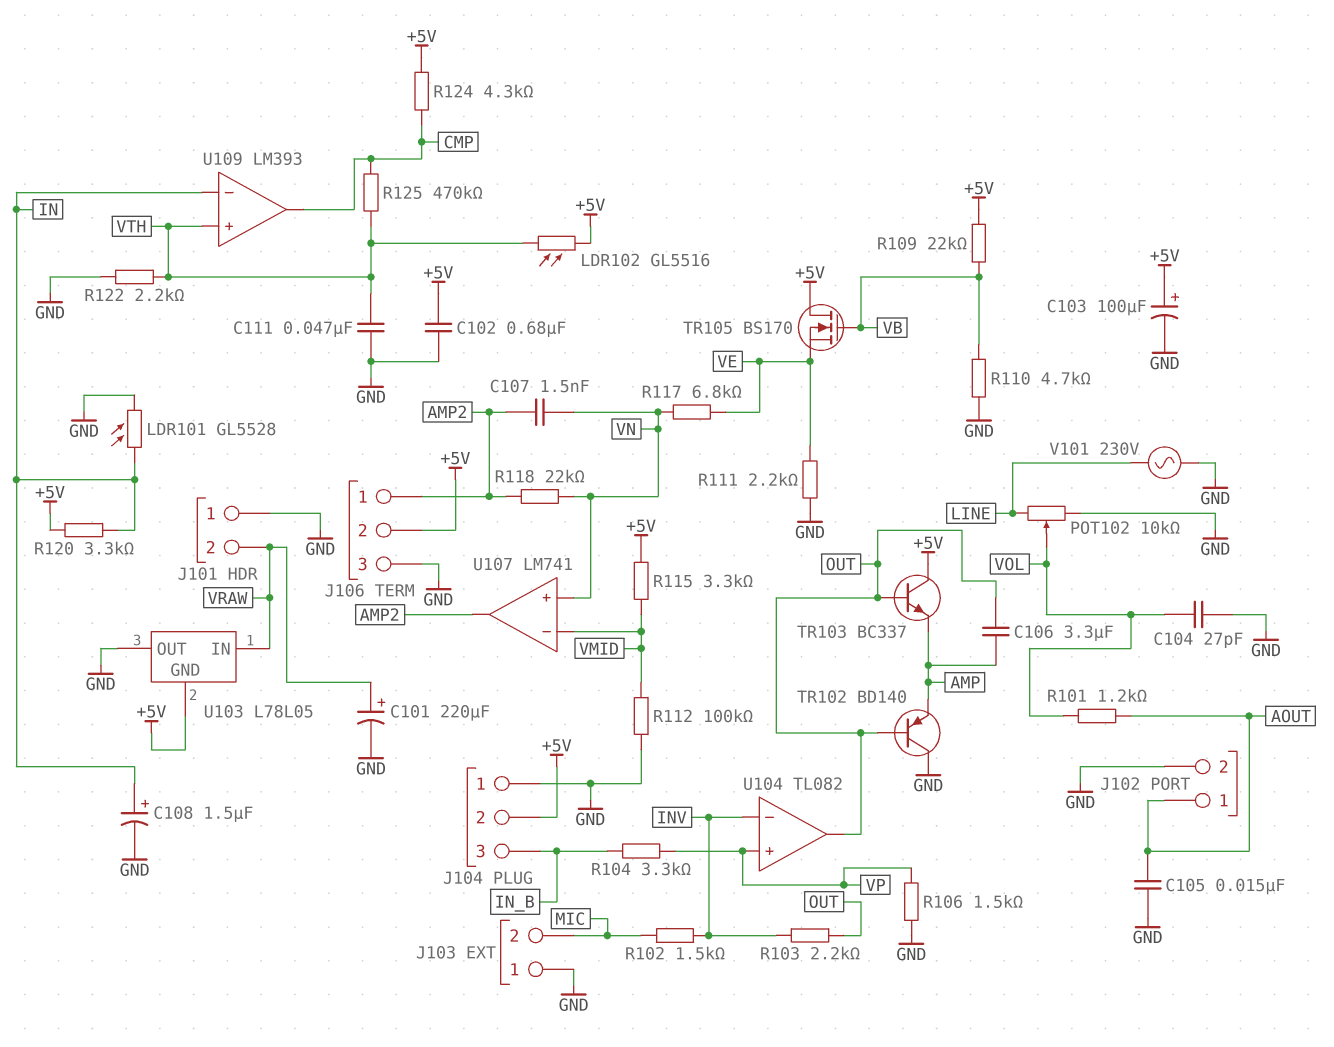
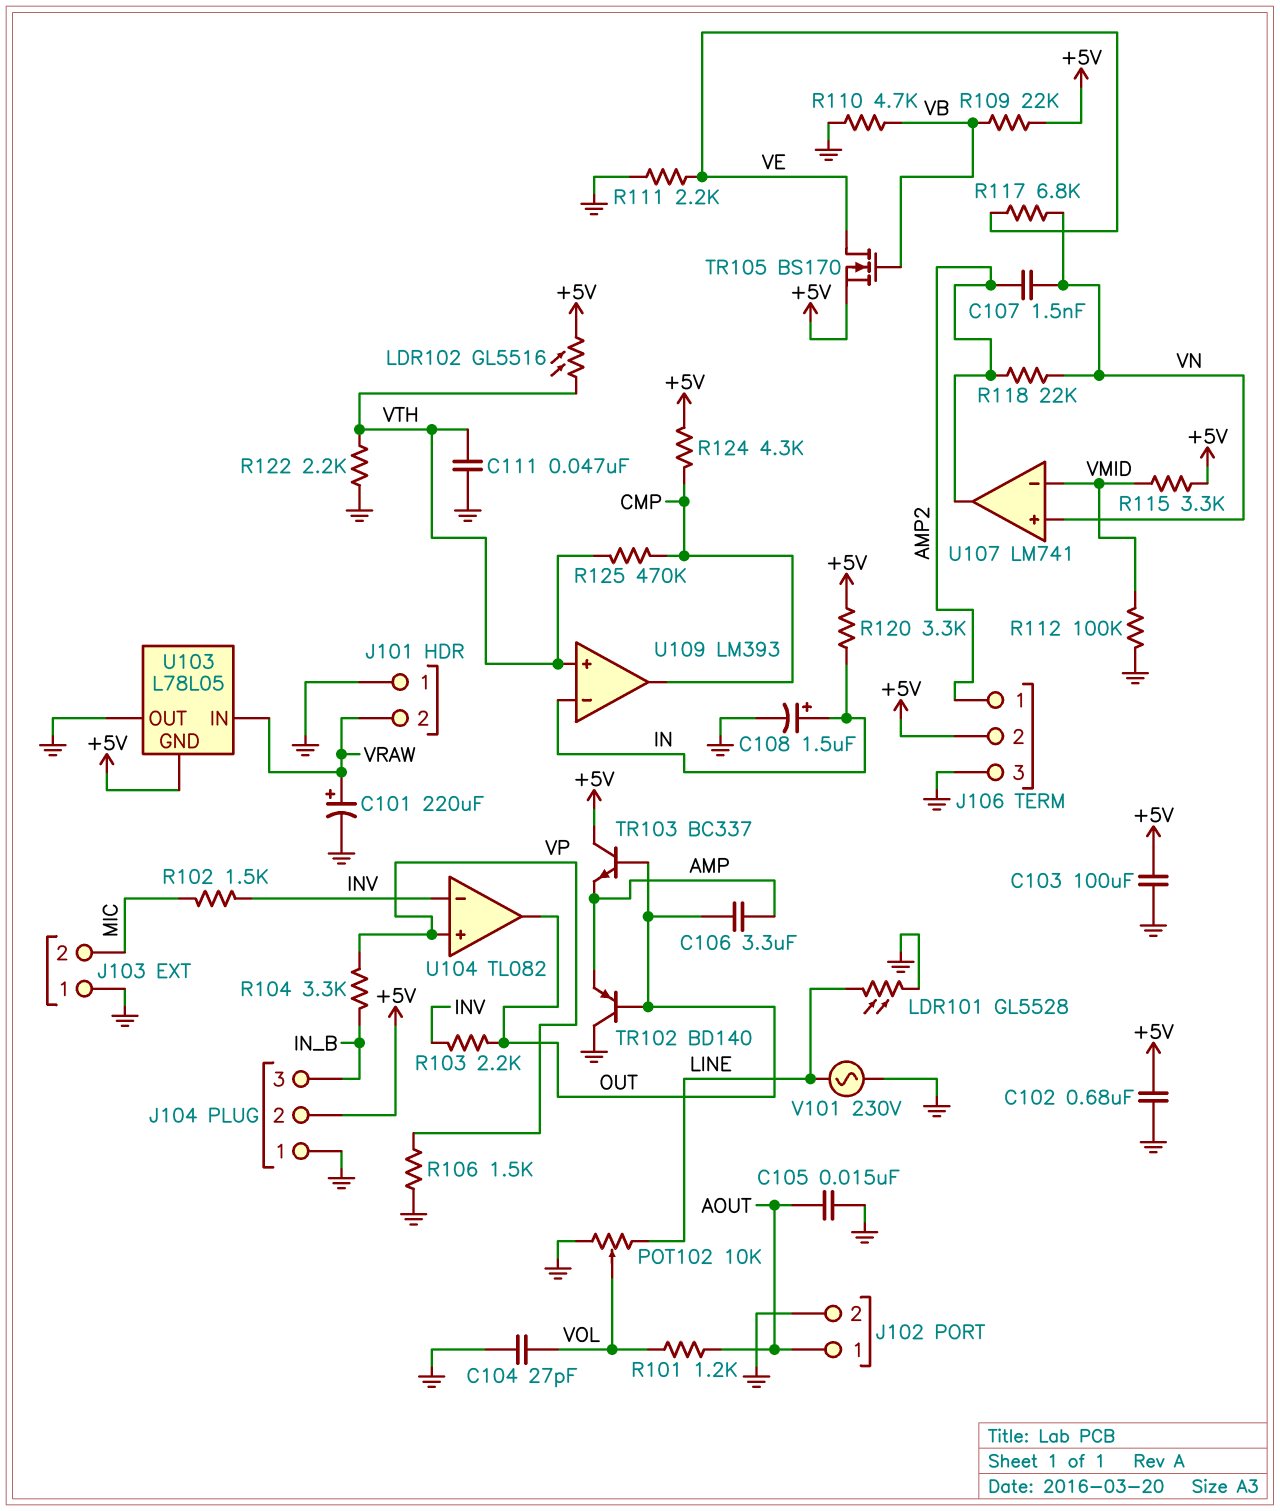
C103: 100uF (plus +5V, minus GND) -> 100uF (+5V, GND)
LDR101: GL5528 (GND, IN) -> GL5528 (GND, LINE)
TR105: NMOS BS170 (G VB, D +5V, S VE) -> NMOS BS170 (G VB, D VE, S +5V)

